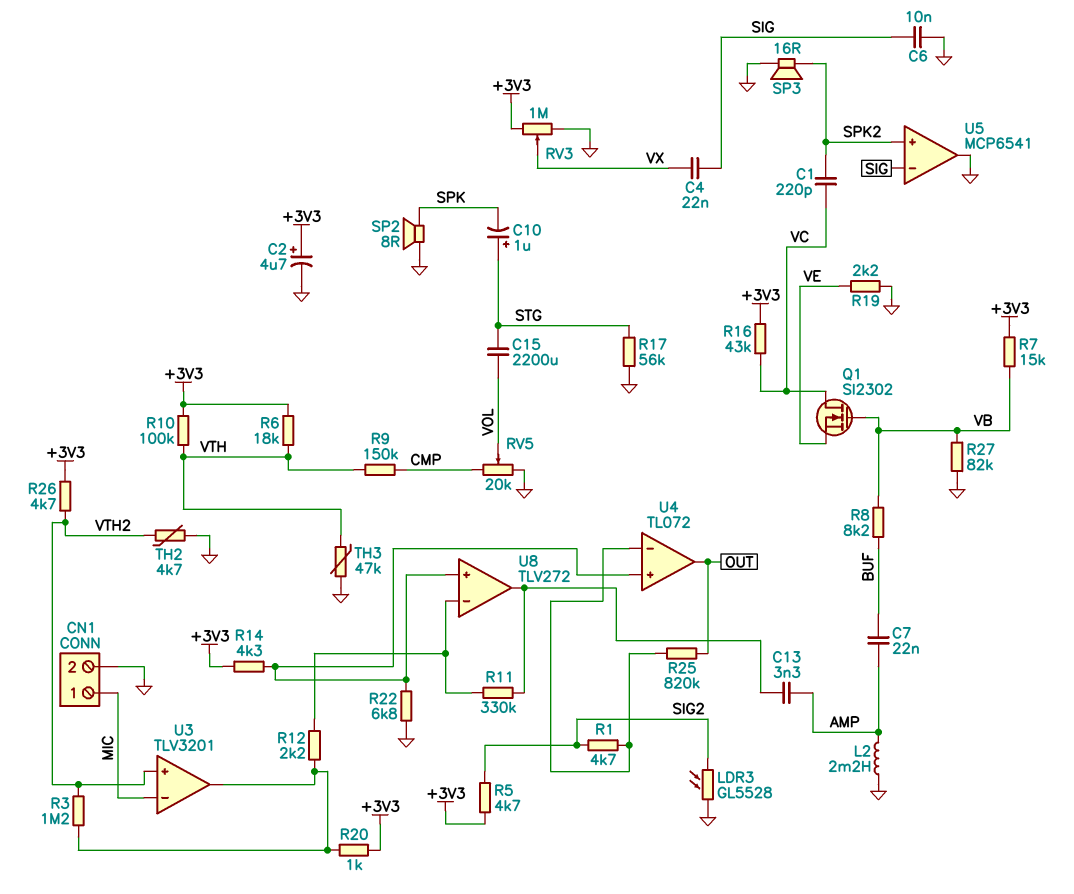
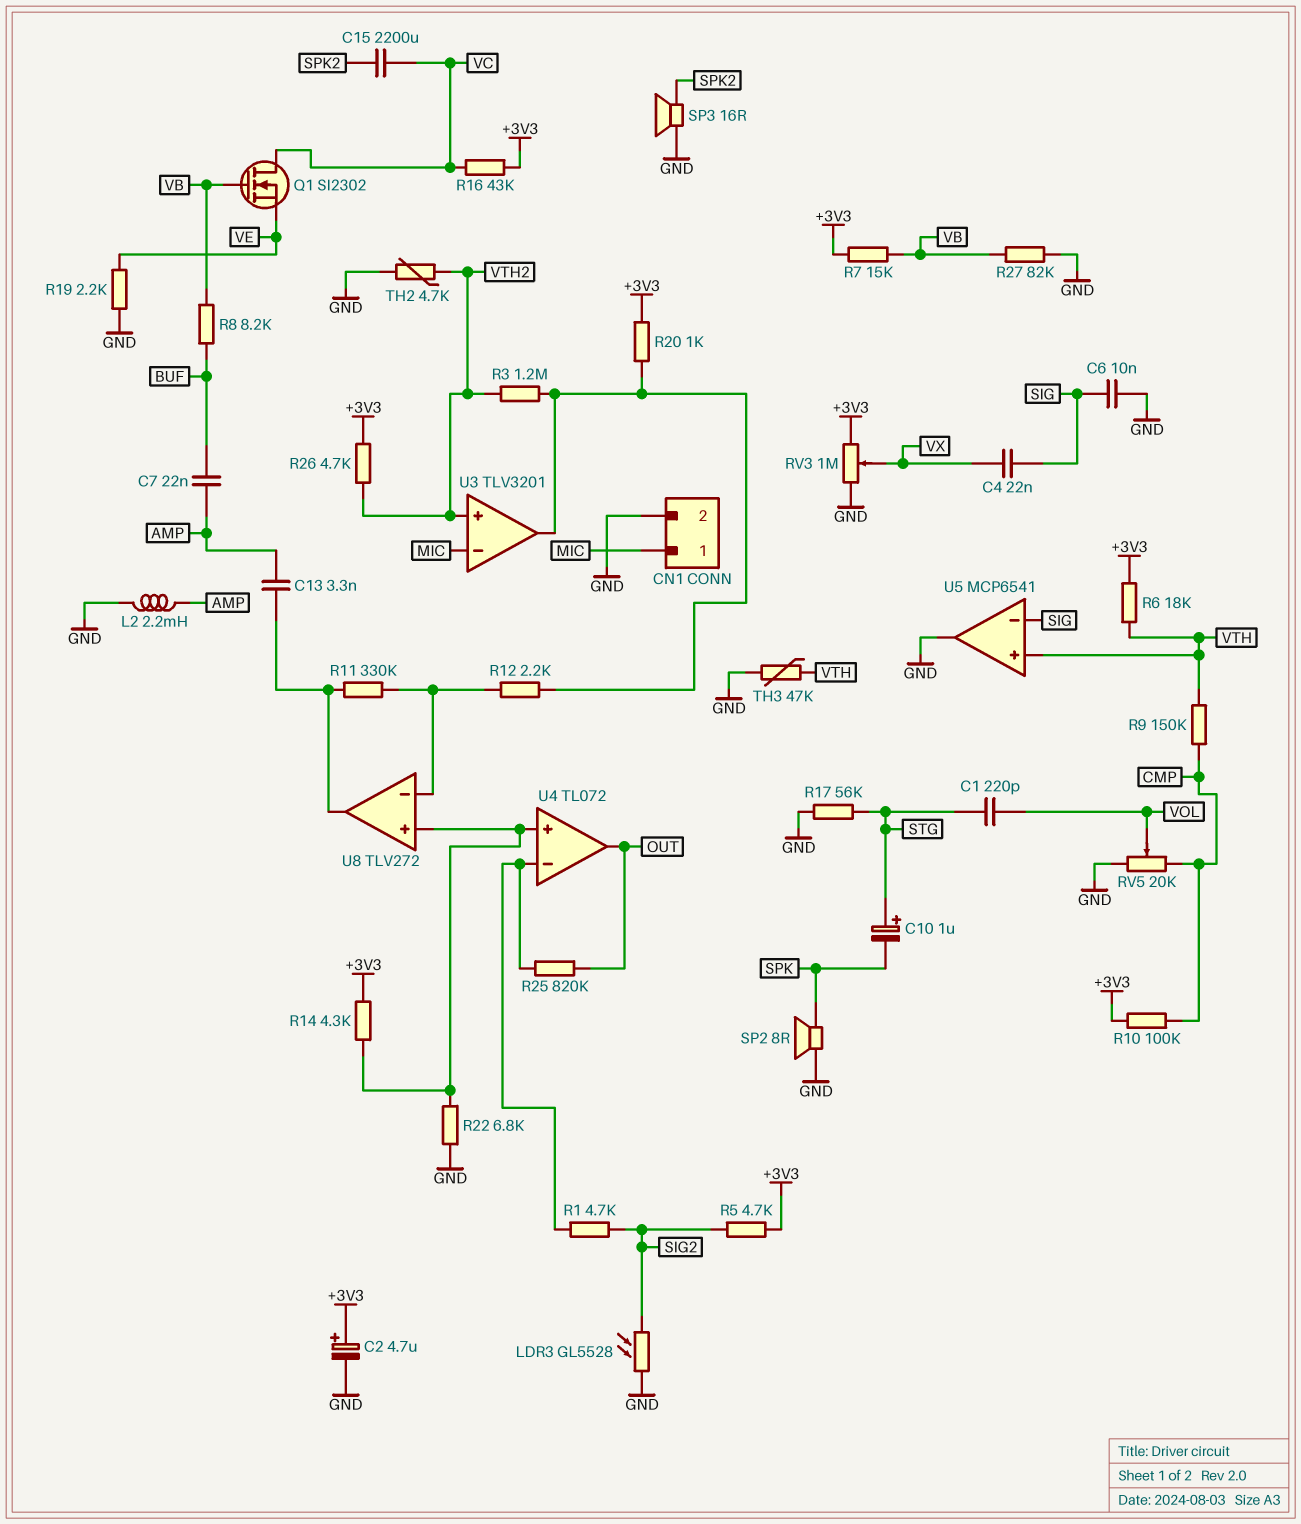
C1: 220pF (SPK2, VC) -> 220pF (STG, VOL)
C15: 2200uF (STG, VOL) -> 2200uF (SPK2, VC)
R10: 100k (+3V3, VTH) -> 100k (+3V3, CMP)
U5 pin in+: SPK2 -> VTH

